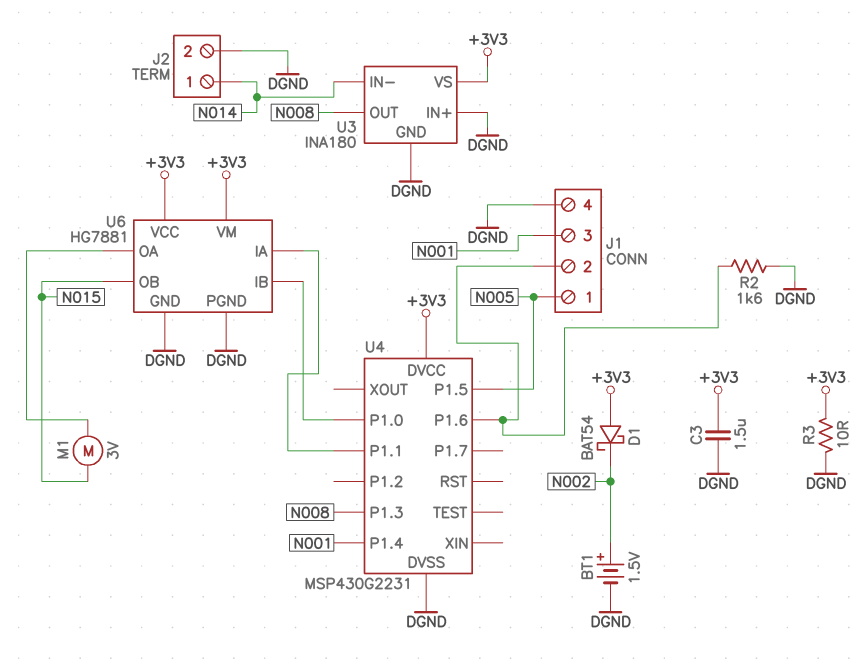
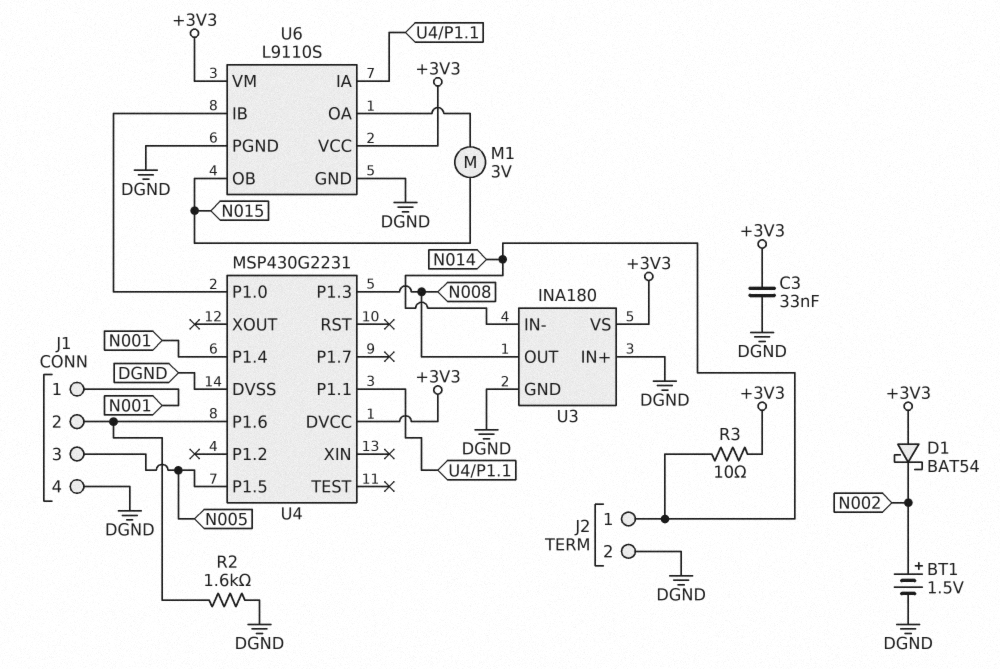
C3: 1.5uF (+3V3, DGND) -> 33nF (+3V3, DGND)
J1 pin 1: N005 -> N001
J1 pin 3: N001 -> N005
R3: 10 (+3V3, DGND) -> 10 (+3V3, N014)
U6: HG7881 -> L9110S

